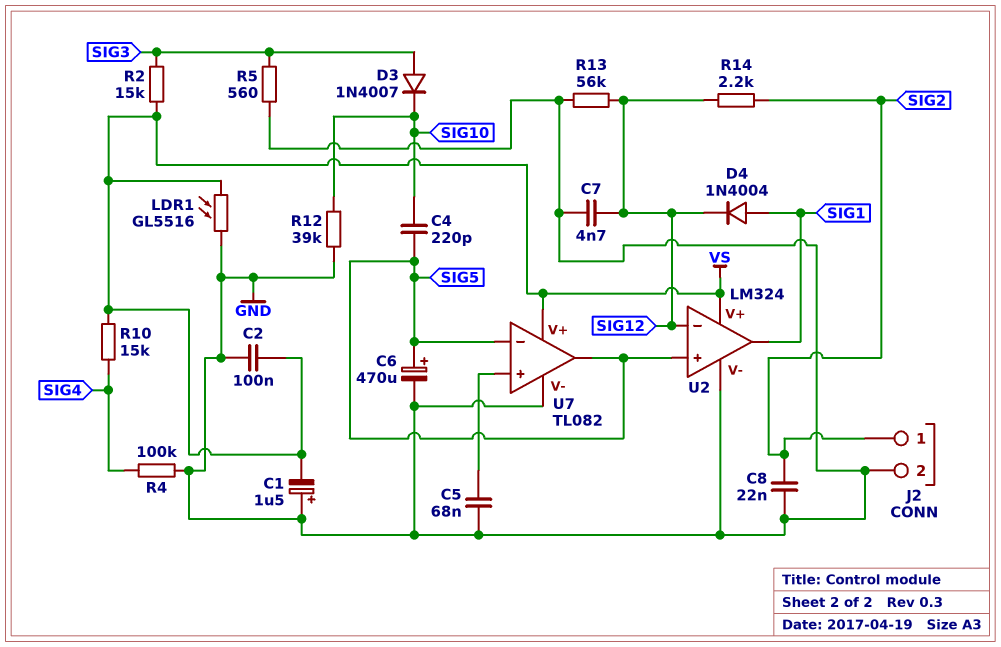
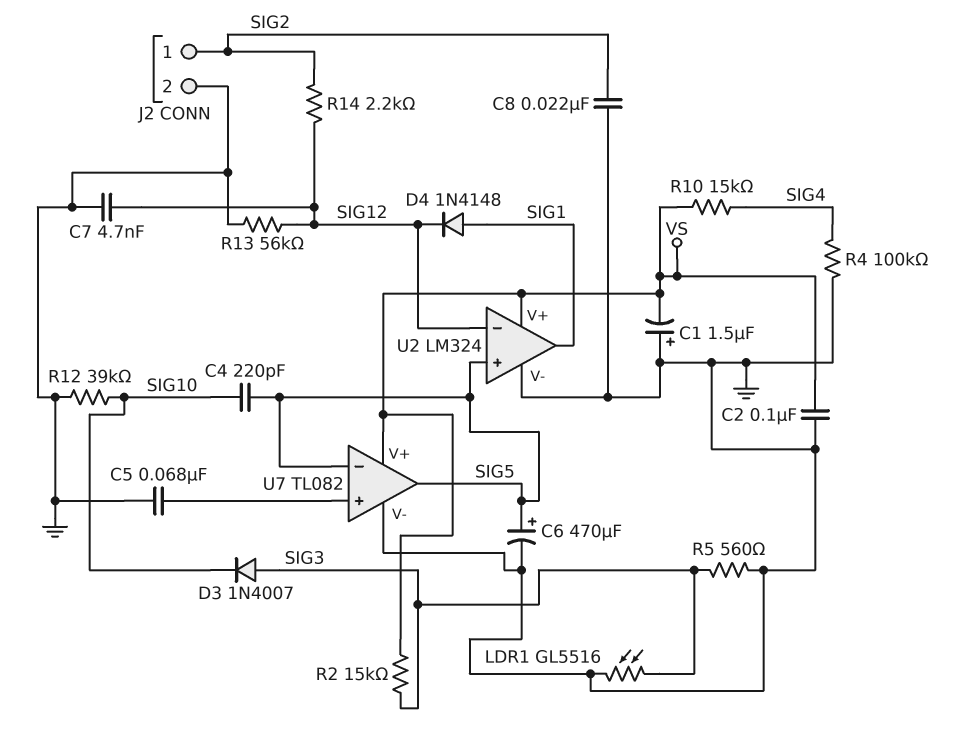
D4: diode 1N4004 (A SIG1, K SIG12) -> diode 1N4148 (A SIG1, K SIG12)
LDR1: GL5516 (GND, VS) -> GL5516 (GND, SIG3)

